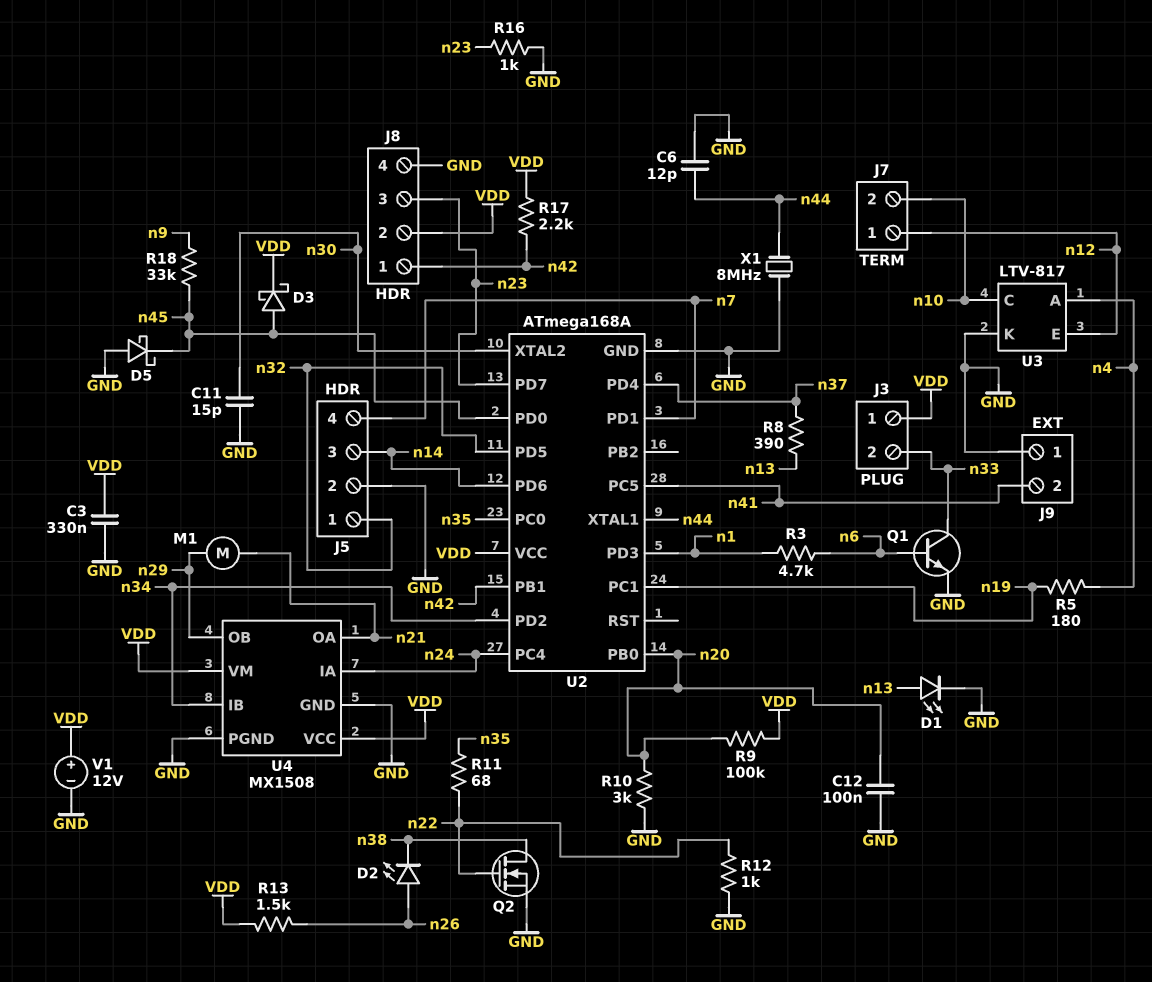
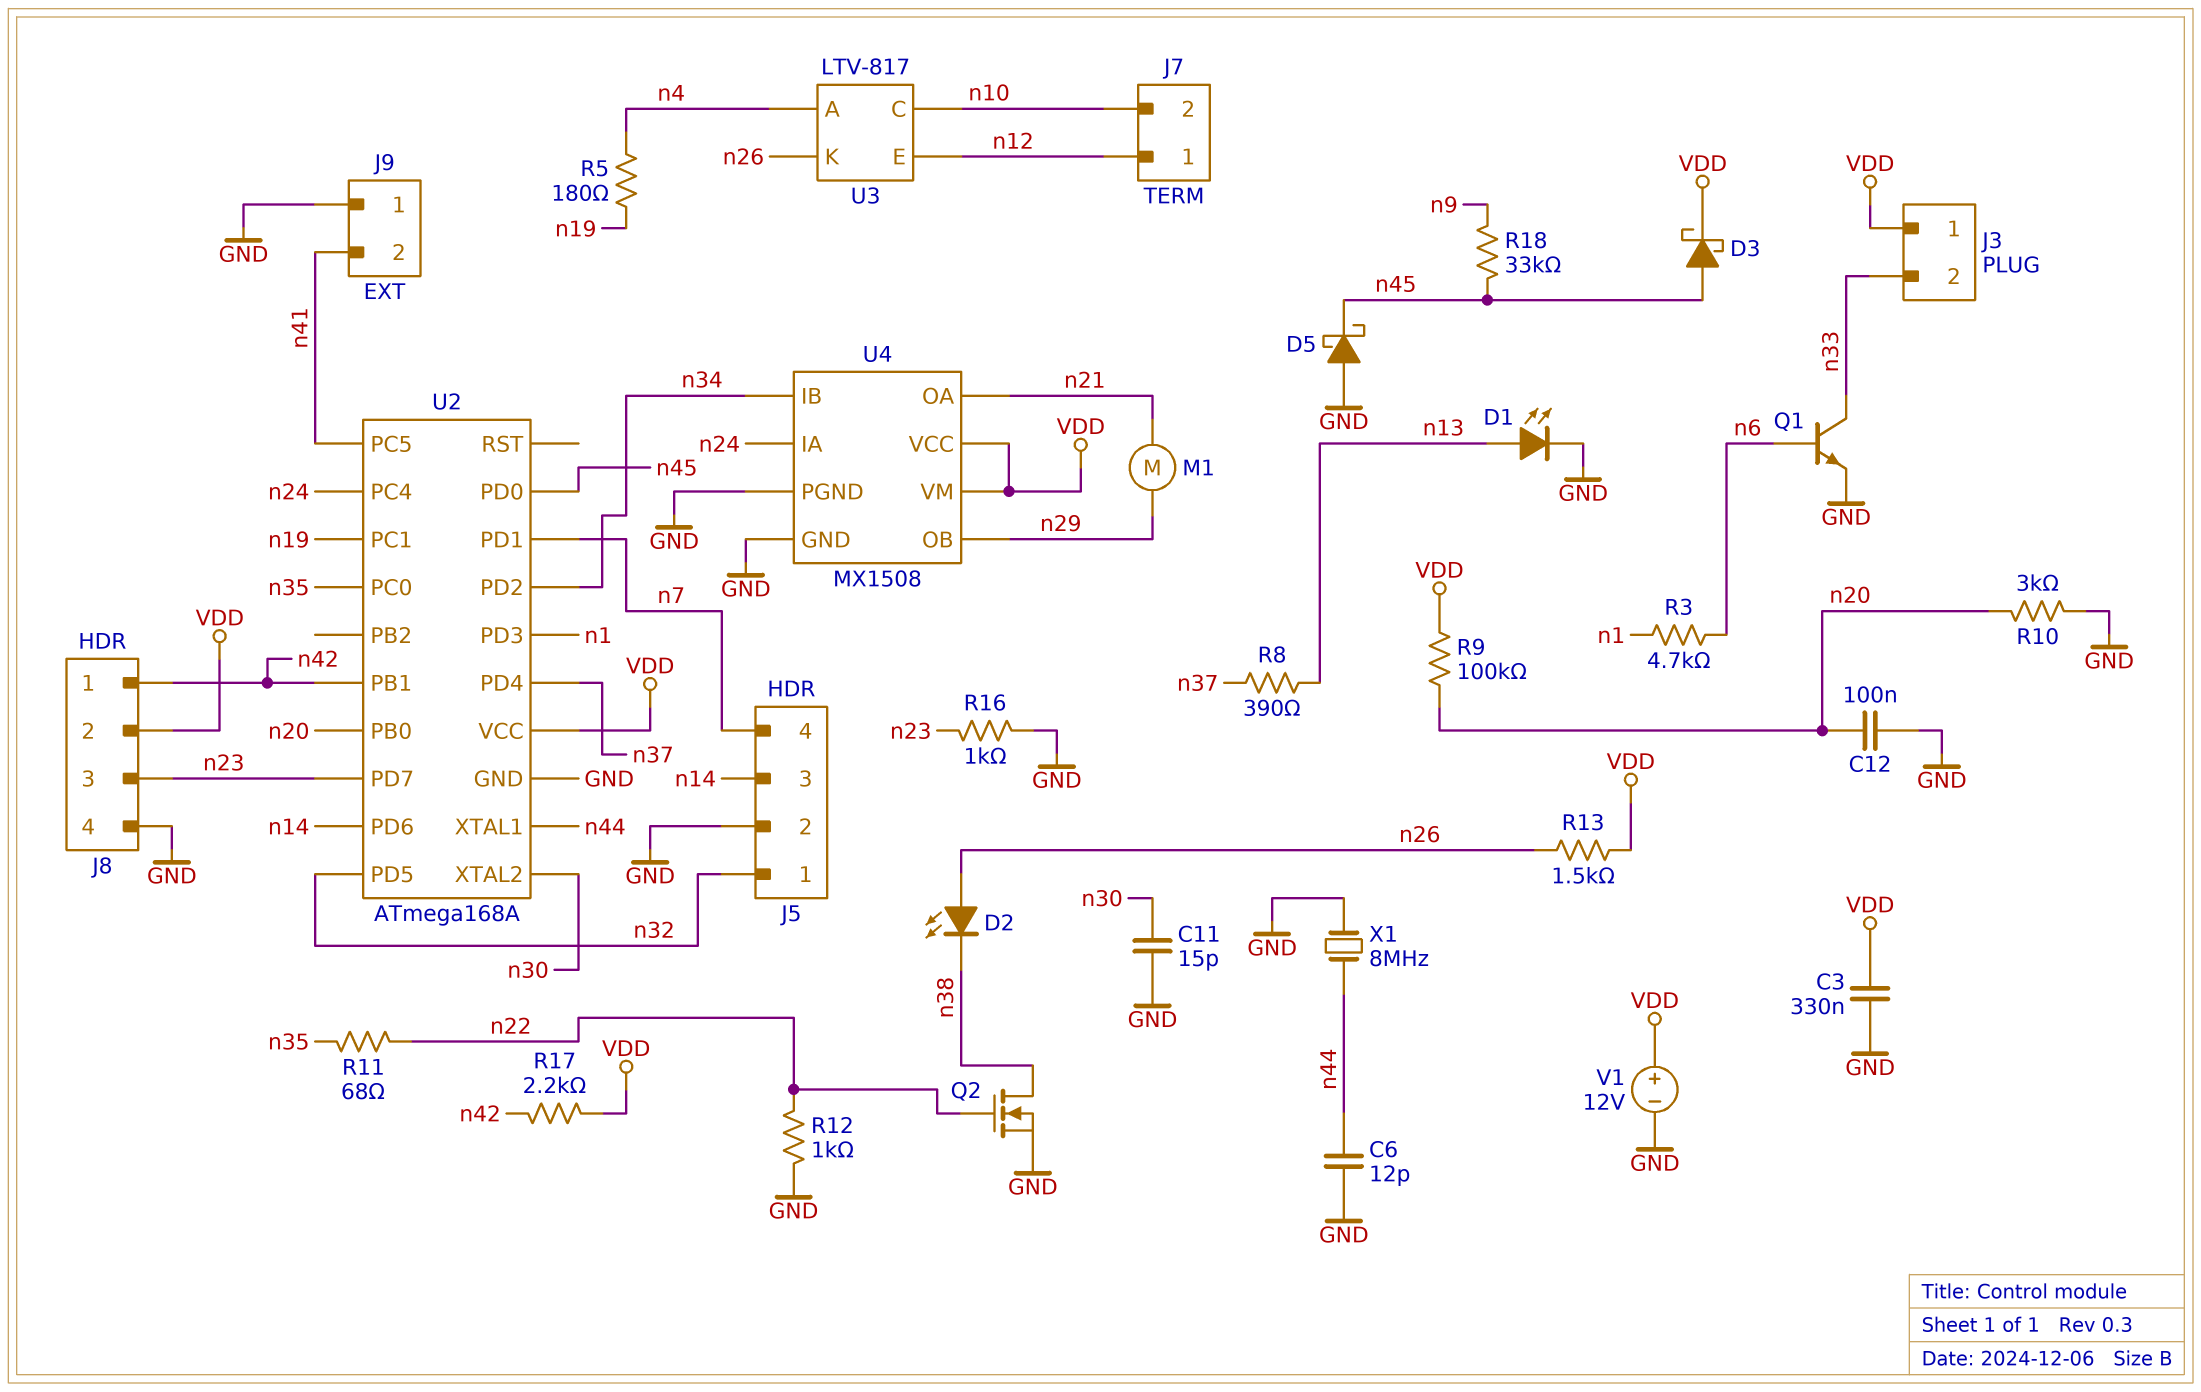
U3 pin K: GND -> n26

